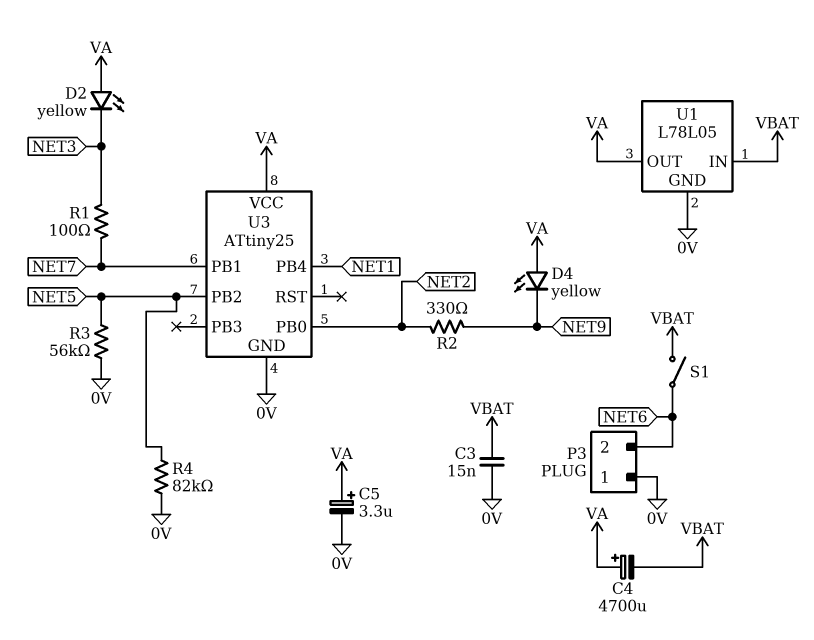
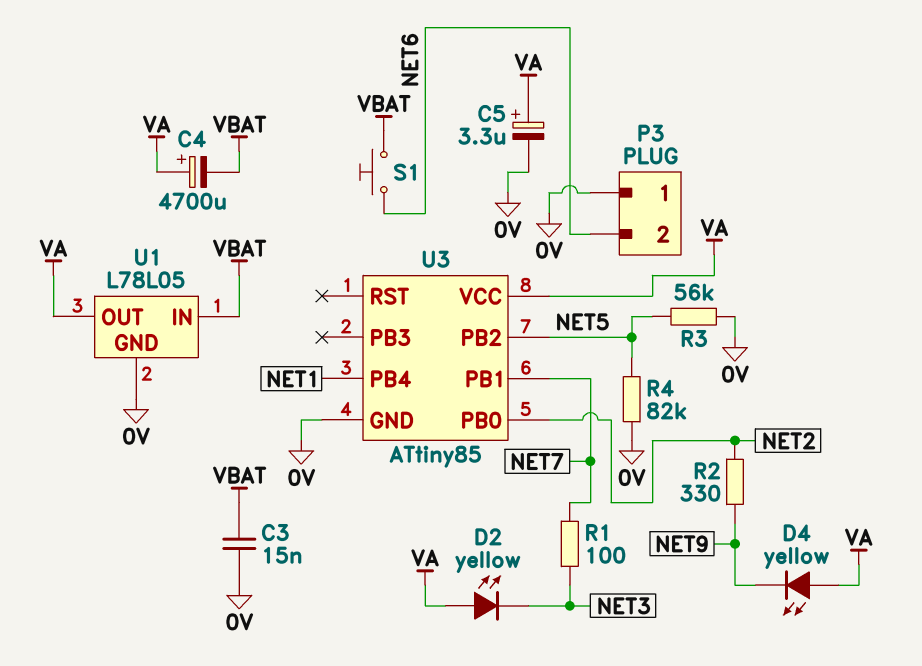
S1: switch (NET6, VBAT) -> button (NET6, VBAT)
U3: ATtiny25 -> ATtiny85

